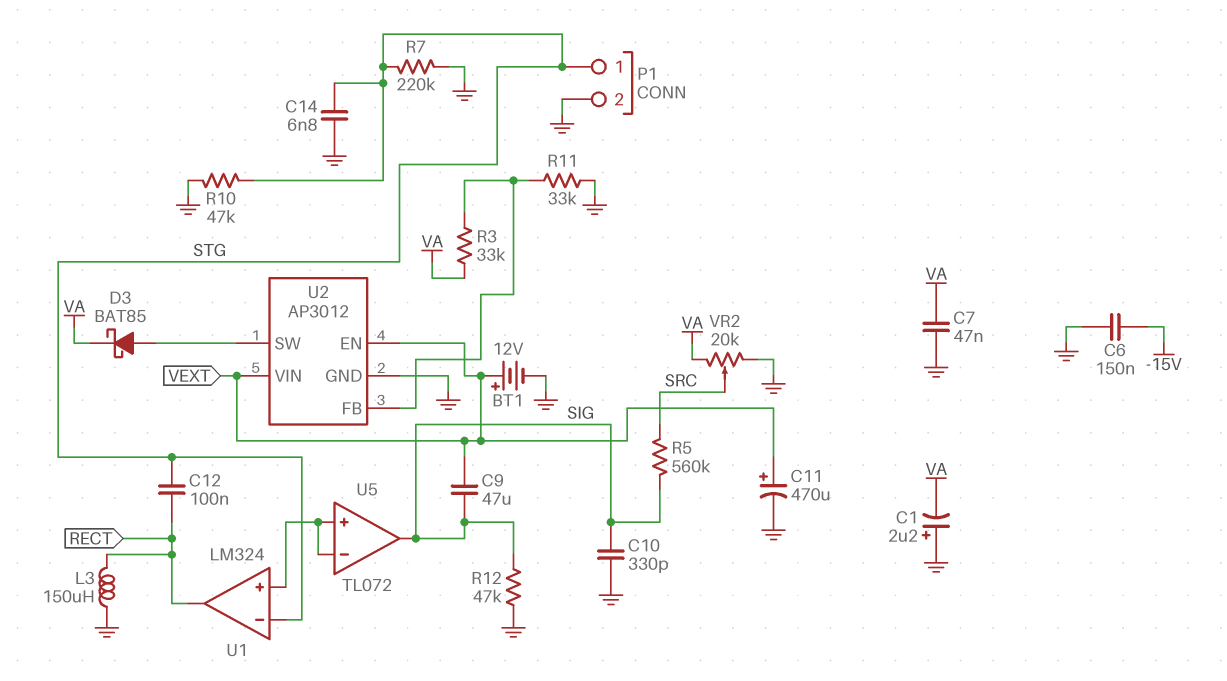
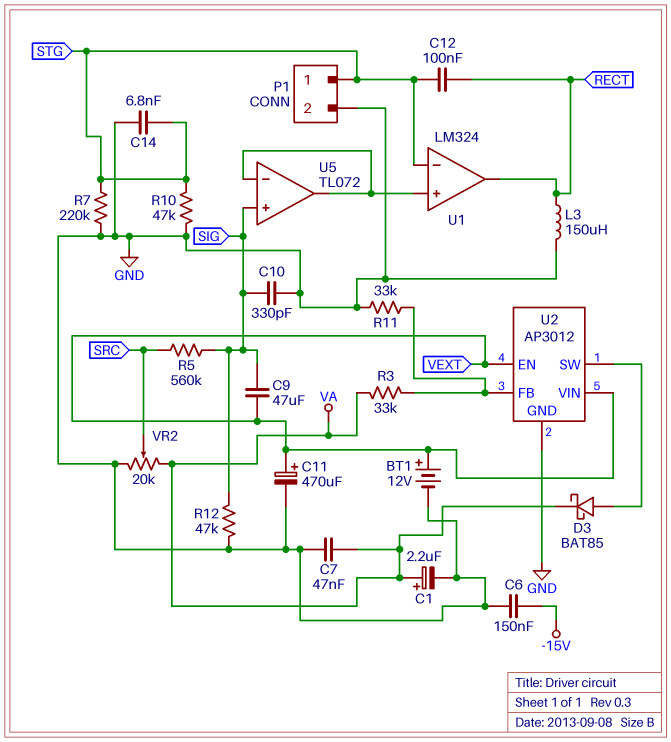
C1: 2.2uF (plus GND, minus VA) -> 2.2uF (plus VA, minus GND)
U5 pin in+: U1/in+ -> SIG
U5 pin out: SIG -> U1/in+

